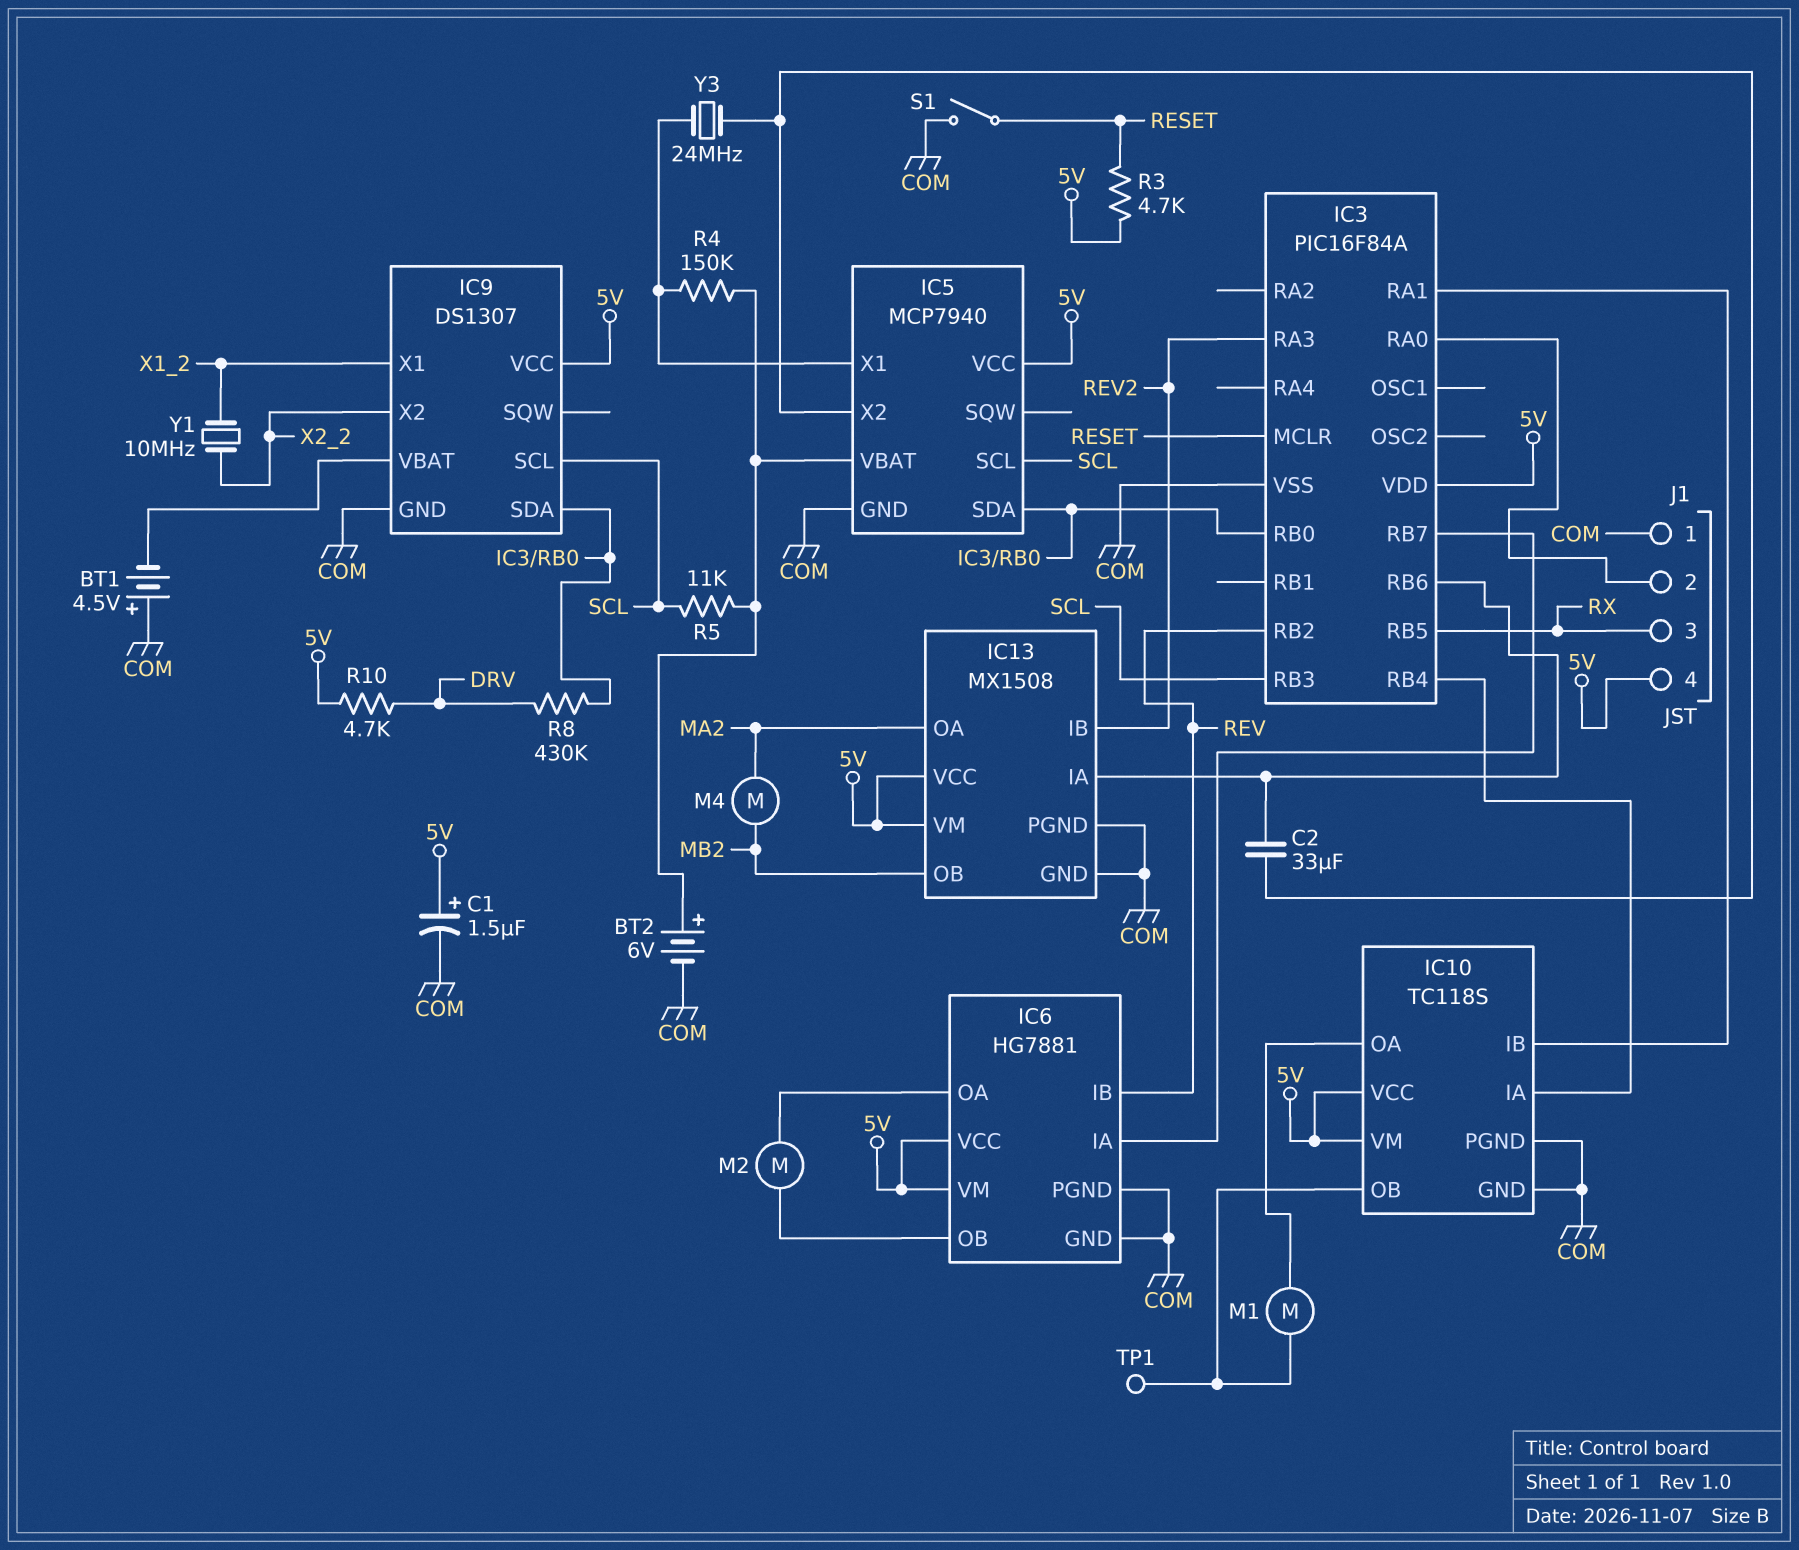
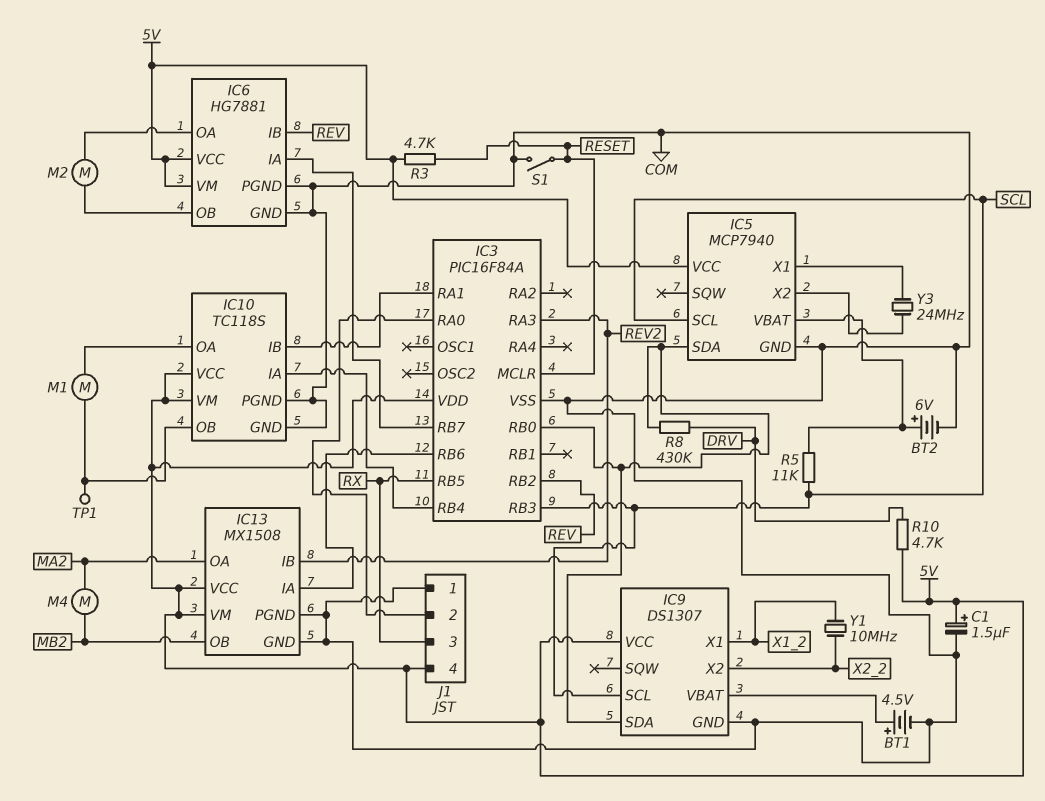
BT1: 4.5V (plus COM, minus IC9/VBAT) -> 4.5V (plus IC9/VBAT, minus COM)
C2: 33uF (IC3/RB6, IC5/X2) -> none
R4: 150k (IC5/VBAT, IC5/X1) -> none

